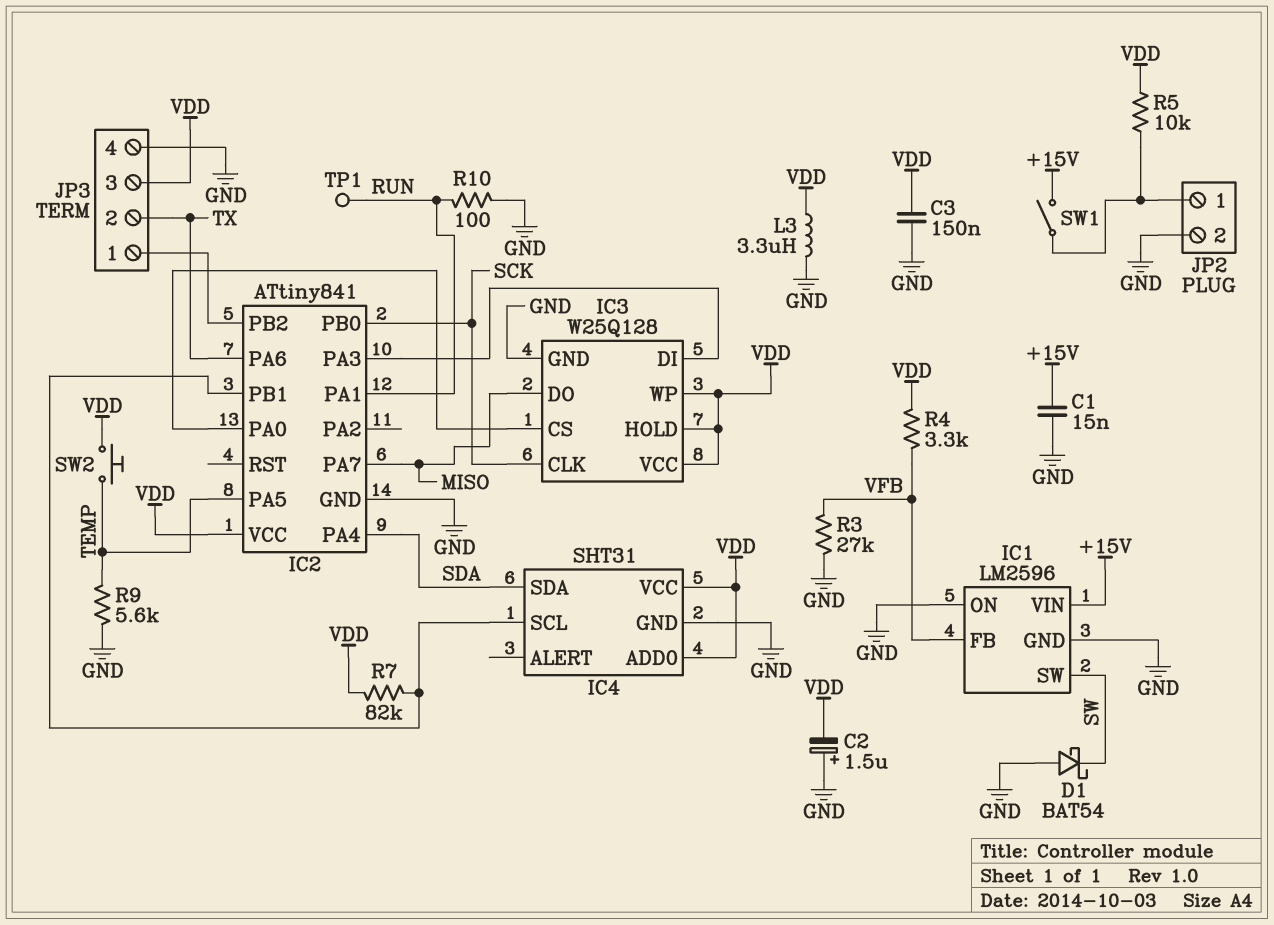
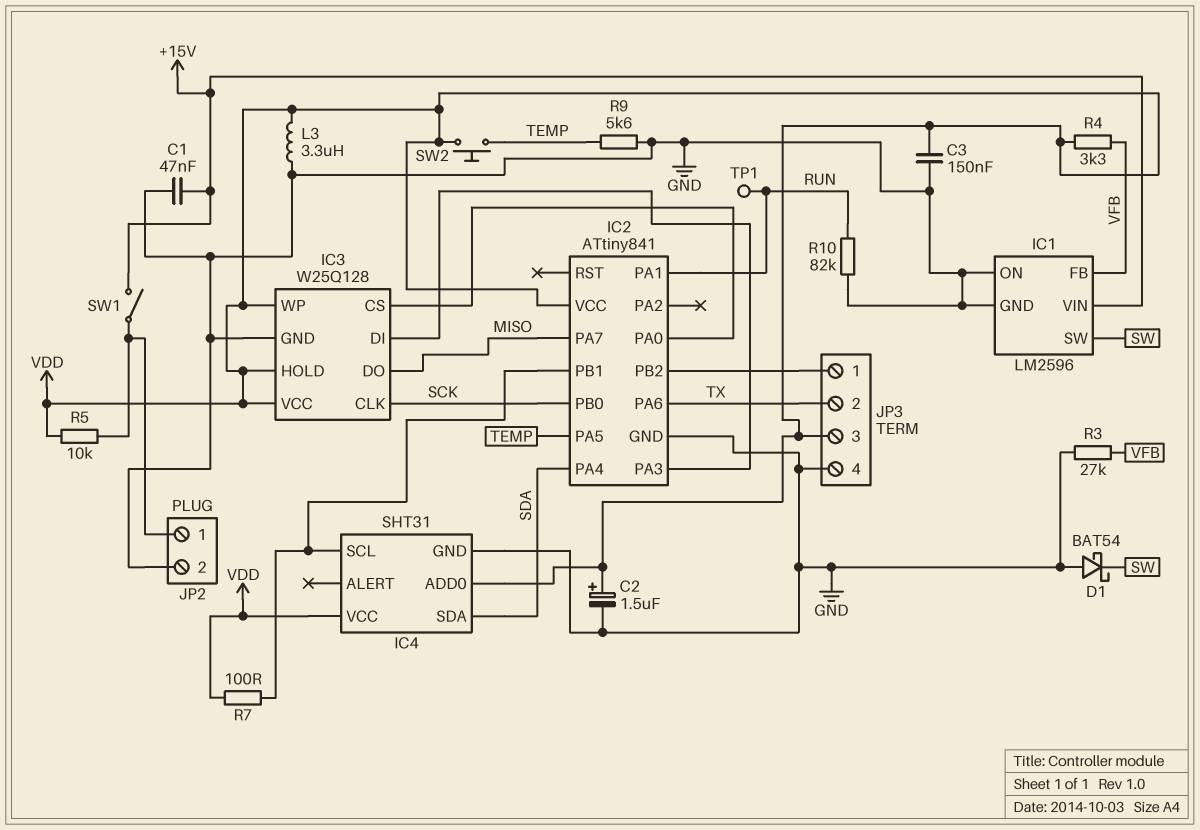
C1: 15nF (+15V, GND) -> 47nF (+15V, GND)
C2: 1.5uF (plus GND, minus VDD) -> 1.5uF (plus VDD, minus GND)
R7: 82k (IC2/PB1, VDD) -> 100 (IC2/PB1, VDD)
R10: 100 (GND, RUN) -> 82k (GND, RUN)

